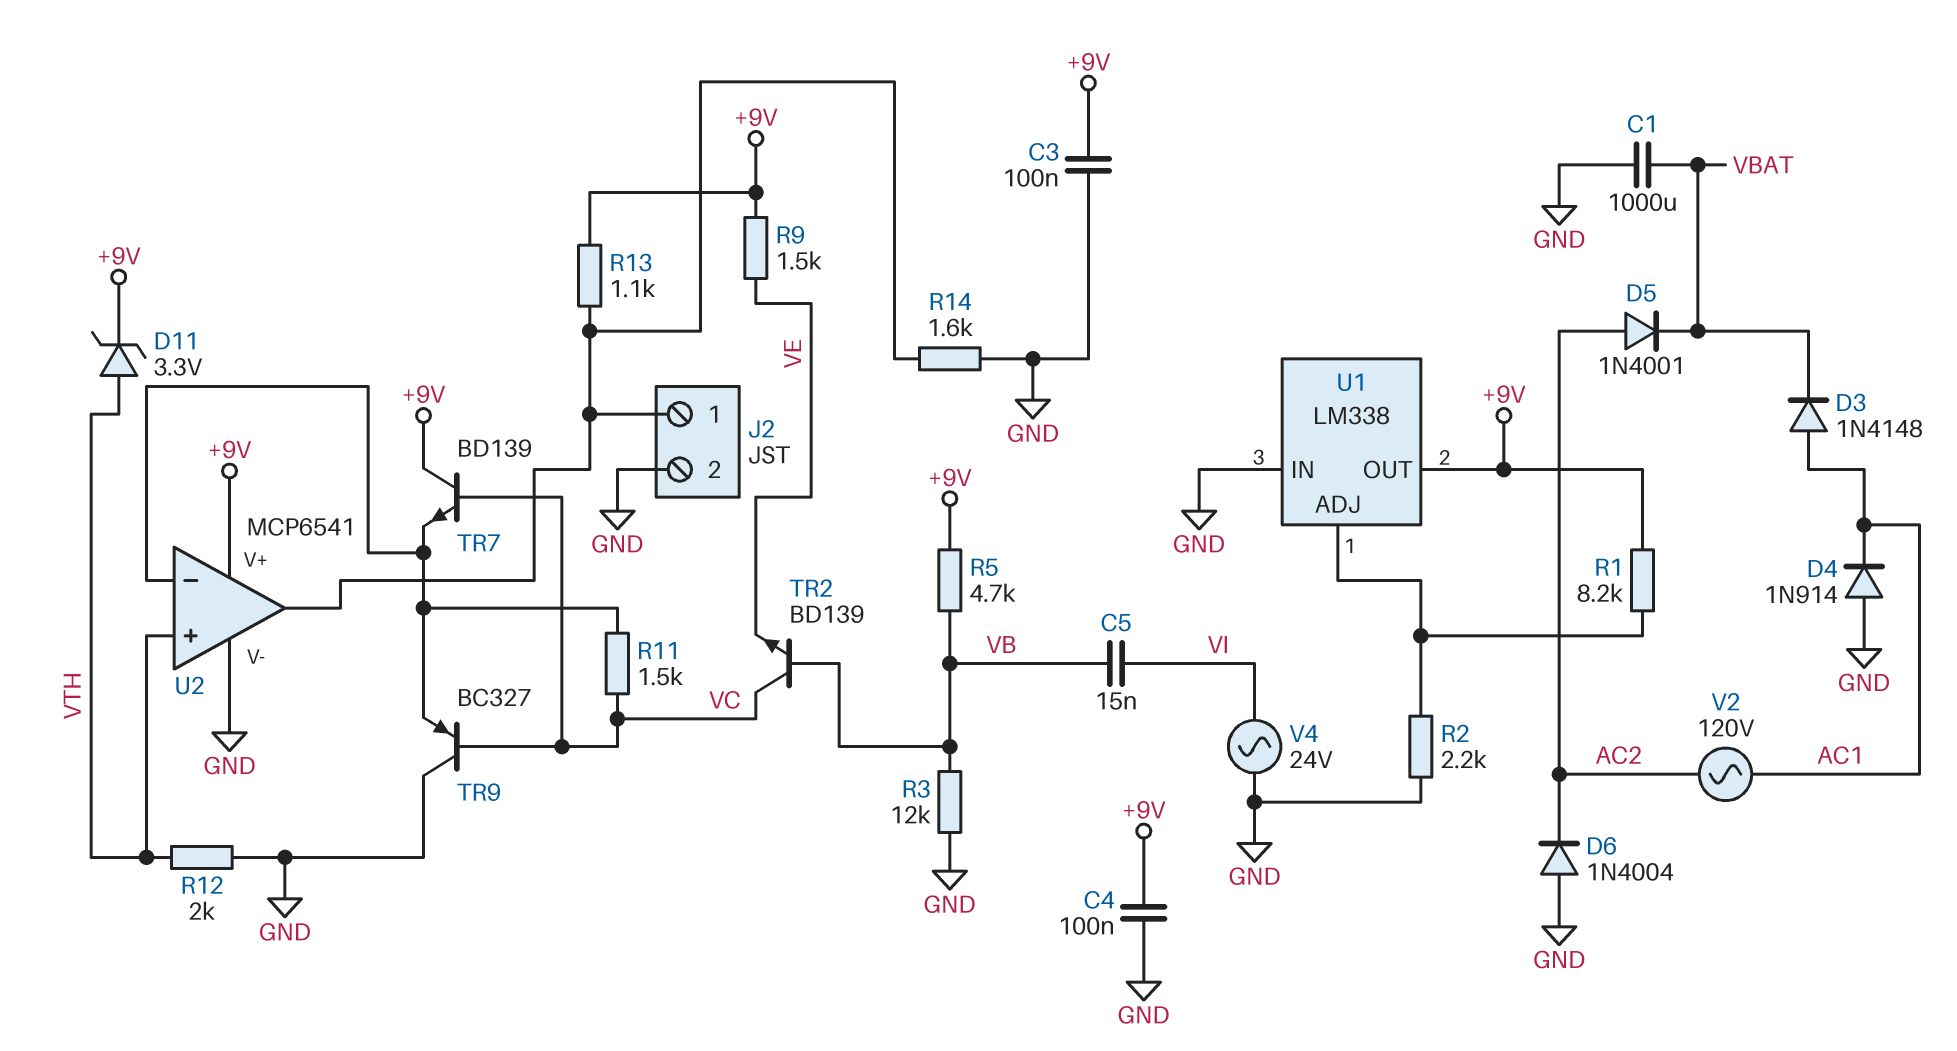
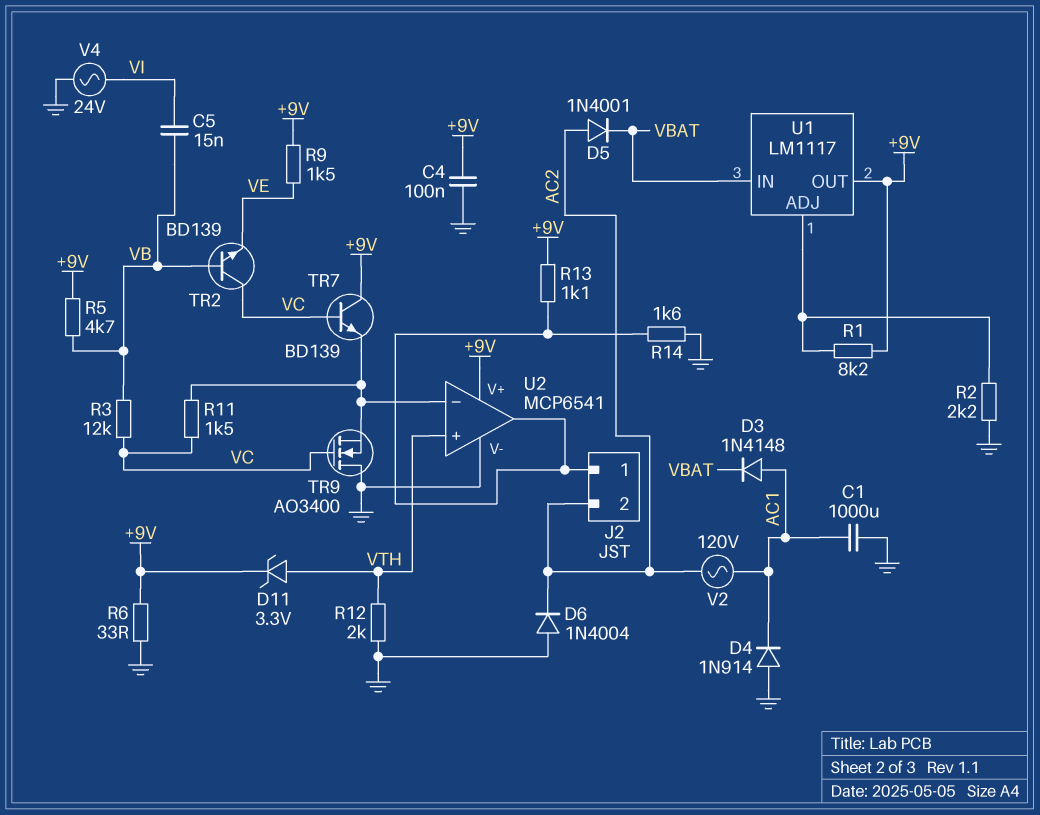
C1: 1000uF (GND, VBAT) -> 1000uF (AC1, GND)
C3: 100nF (+9V, GND) -> none
J2 pin 2: GND -> AC2
R3: 12k (GND, VB) -> 12k (VB, VC)
R6: none -> 33 (+9V, GND)
TR9: PNP BC327 (B VC, C GND, E U2/in-) -> NMOS AO3400 (G VC, D GND, S U2/in-)
U1: LM338 -> LM1117
U1 pin IN: GND -> VBAT

